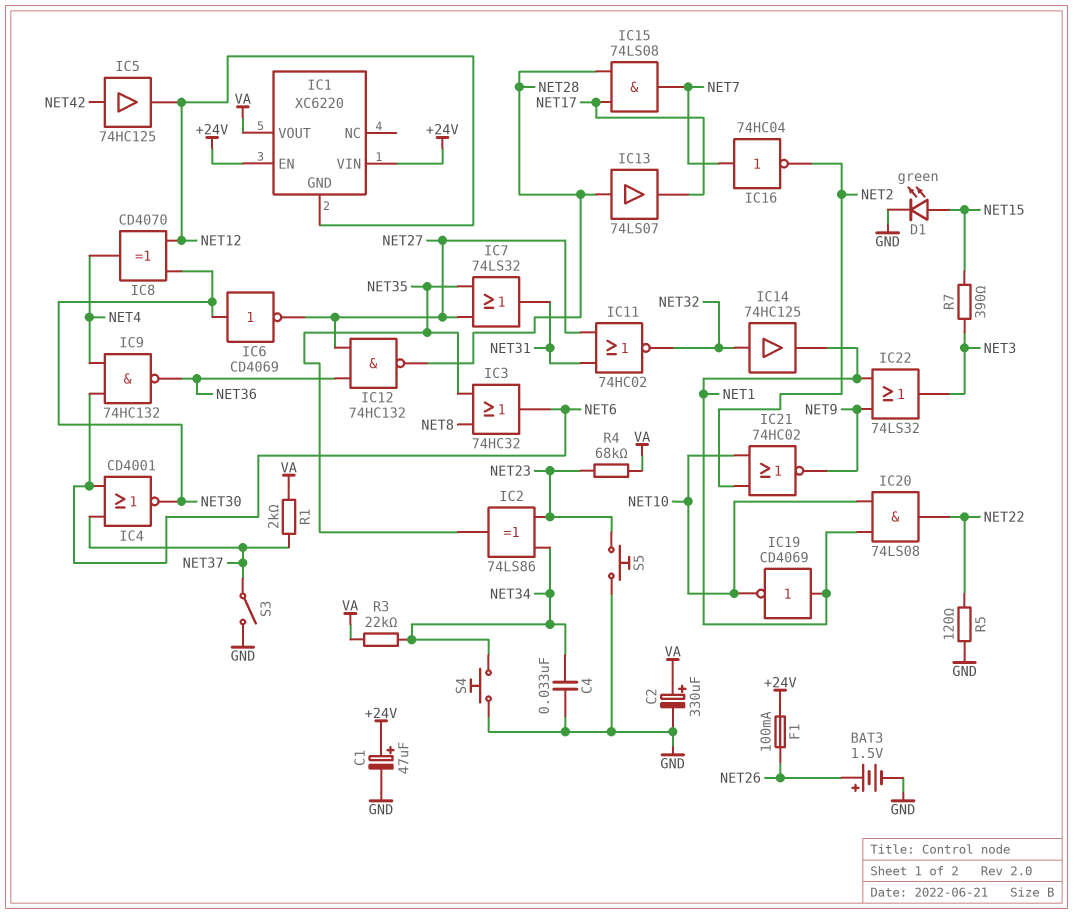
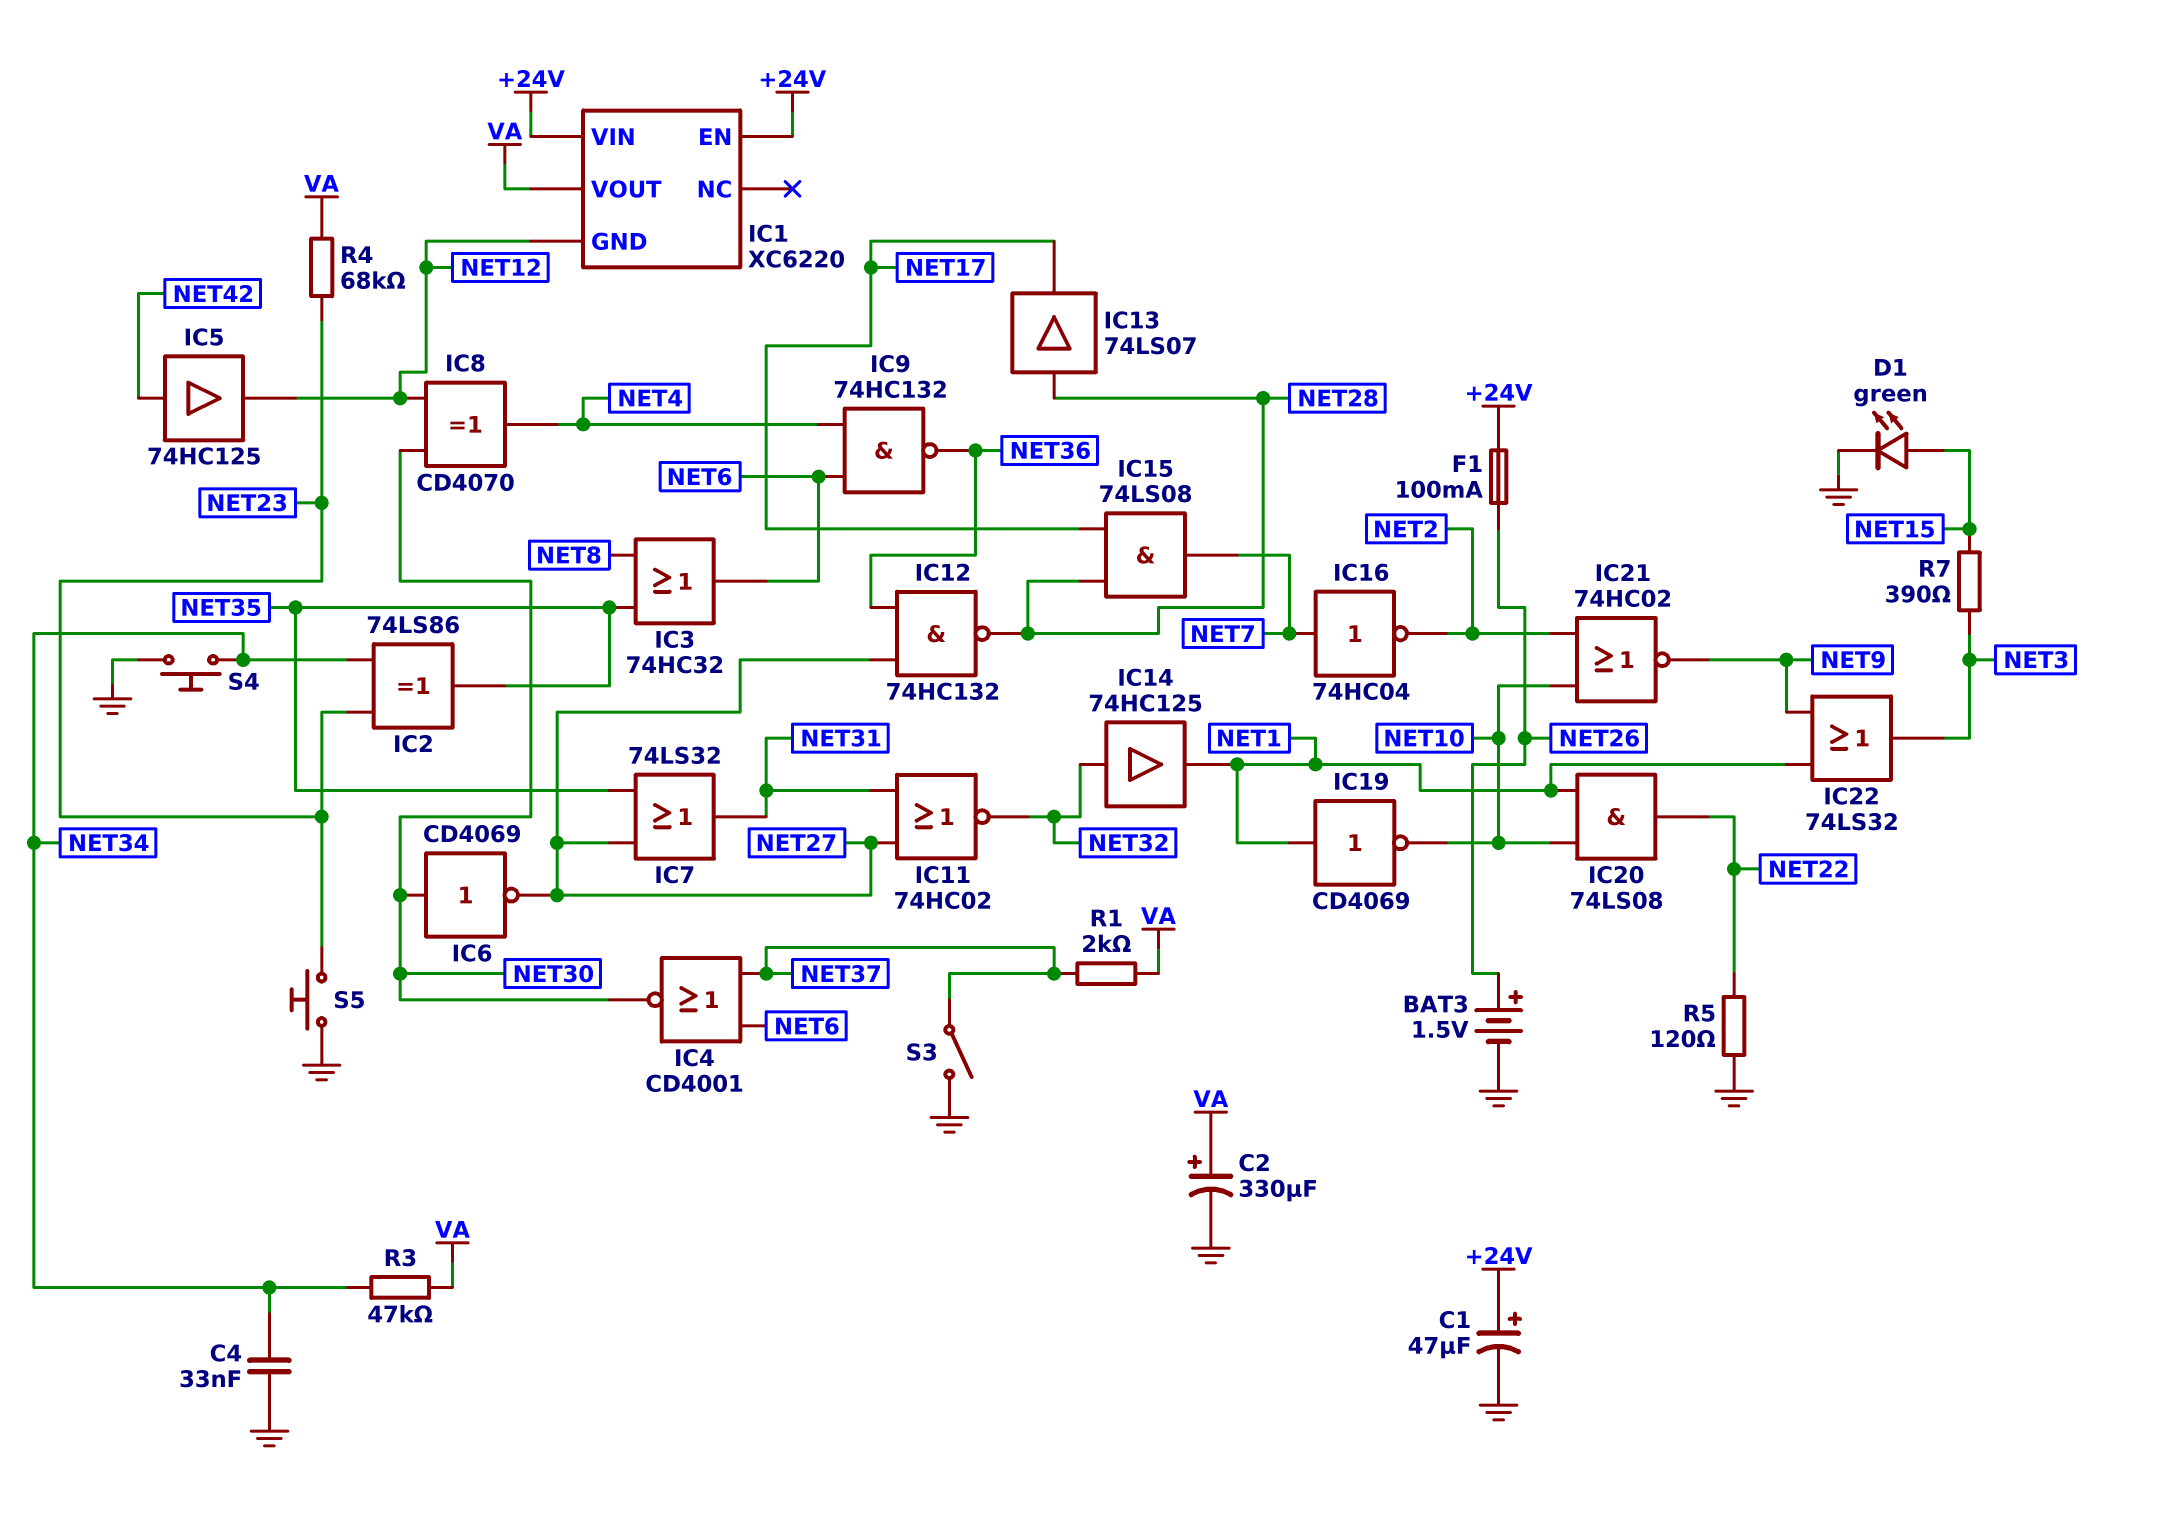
R3: 22k (NET34, VA) -> 47k (NET34, VA)

